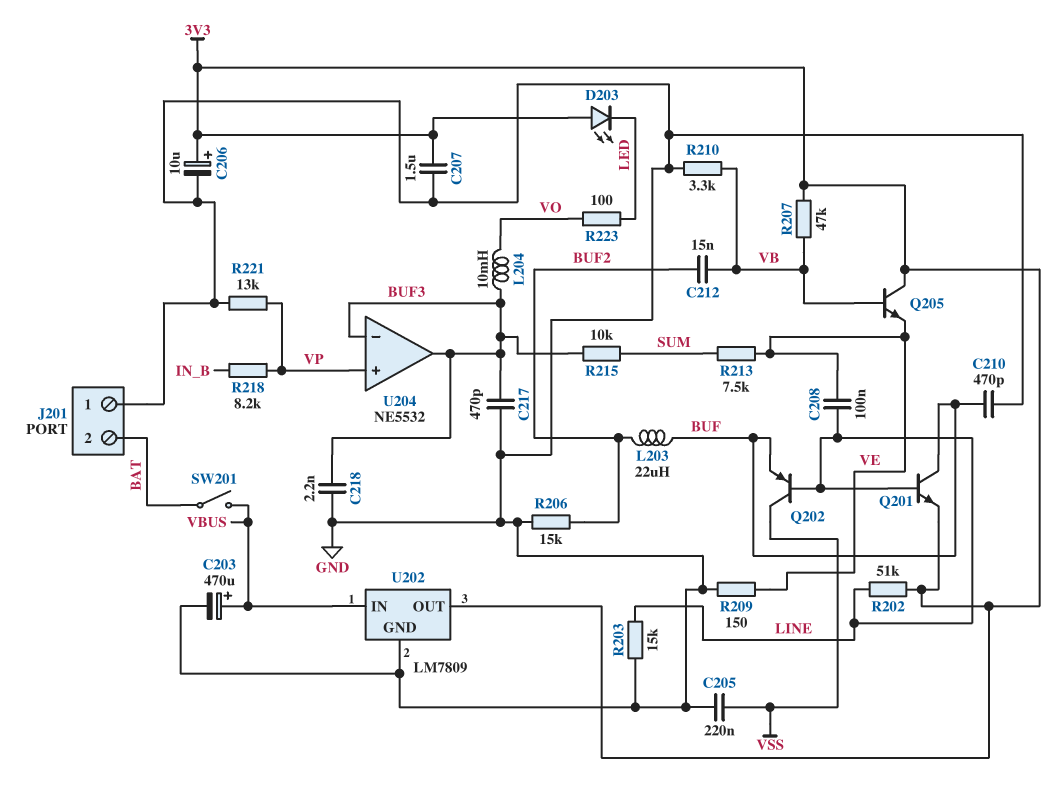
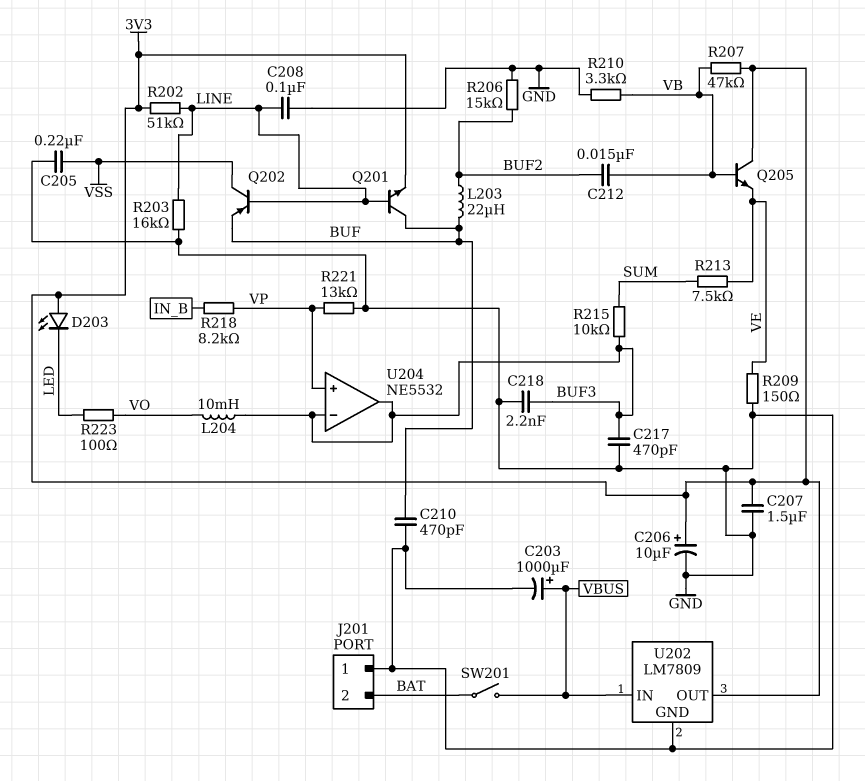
C203: 470uF (plus VBUS, minus GND) -> 1000uF (plus VBUS, minus GND)
C208: 100nF (LINE, VE) -> 100nF (GND, LINE)
R203: 15k (GND, LINE) -> 16k (GND, LINE)

